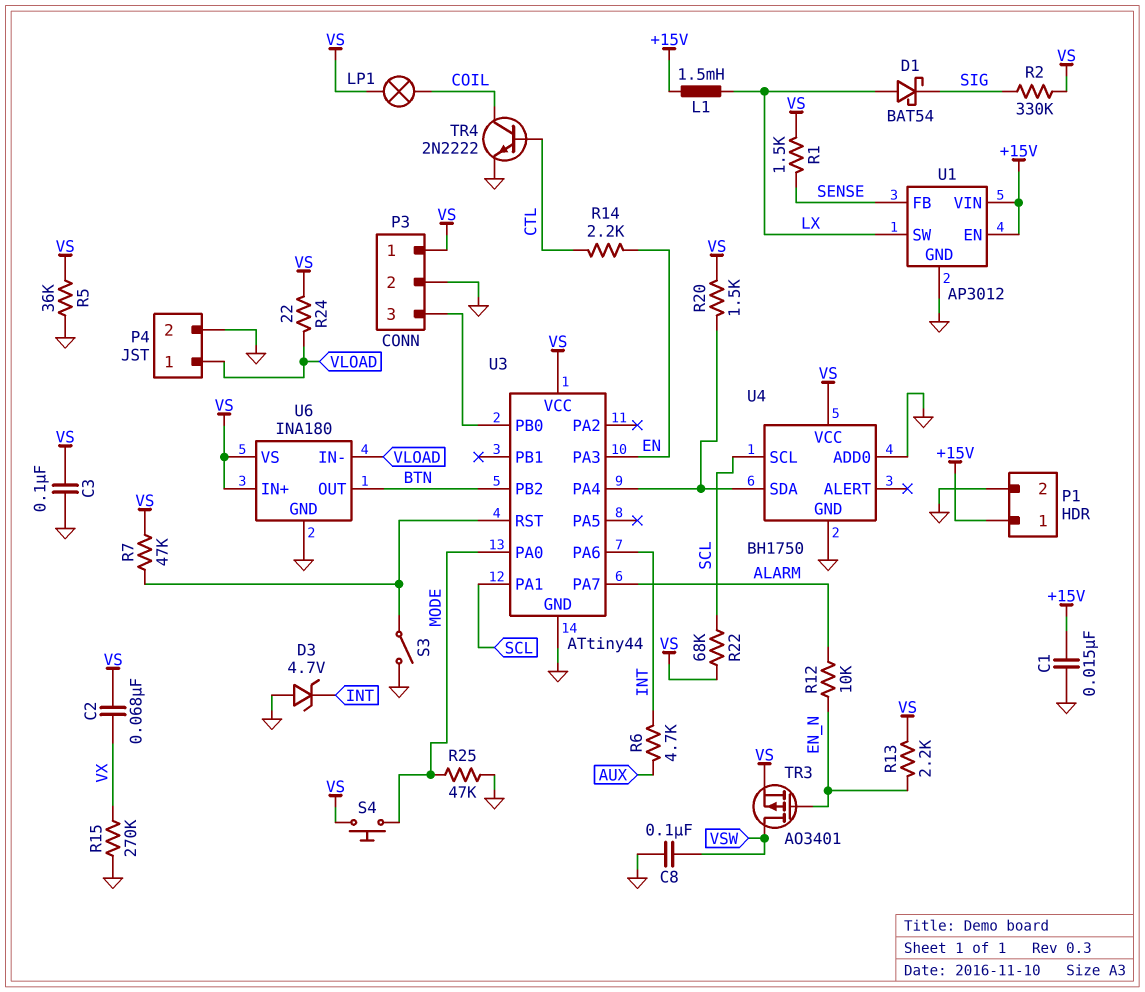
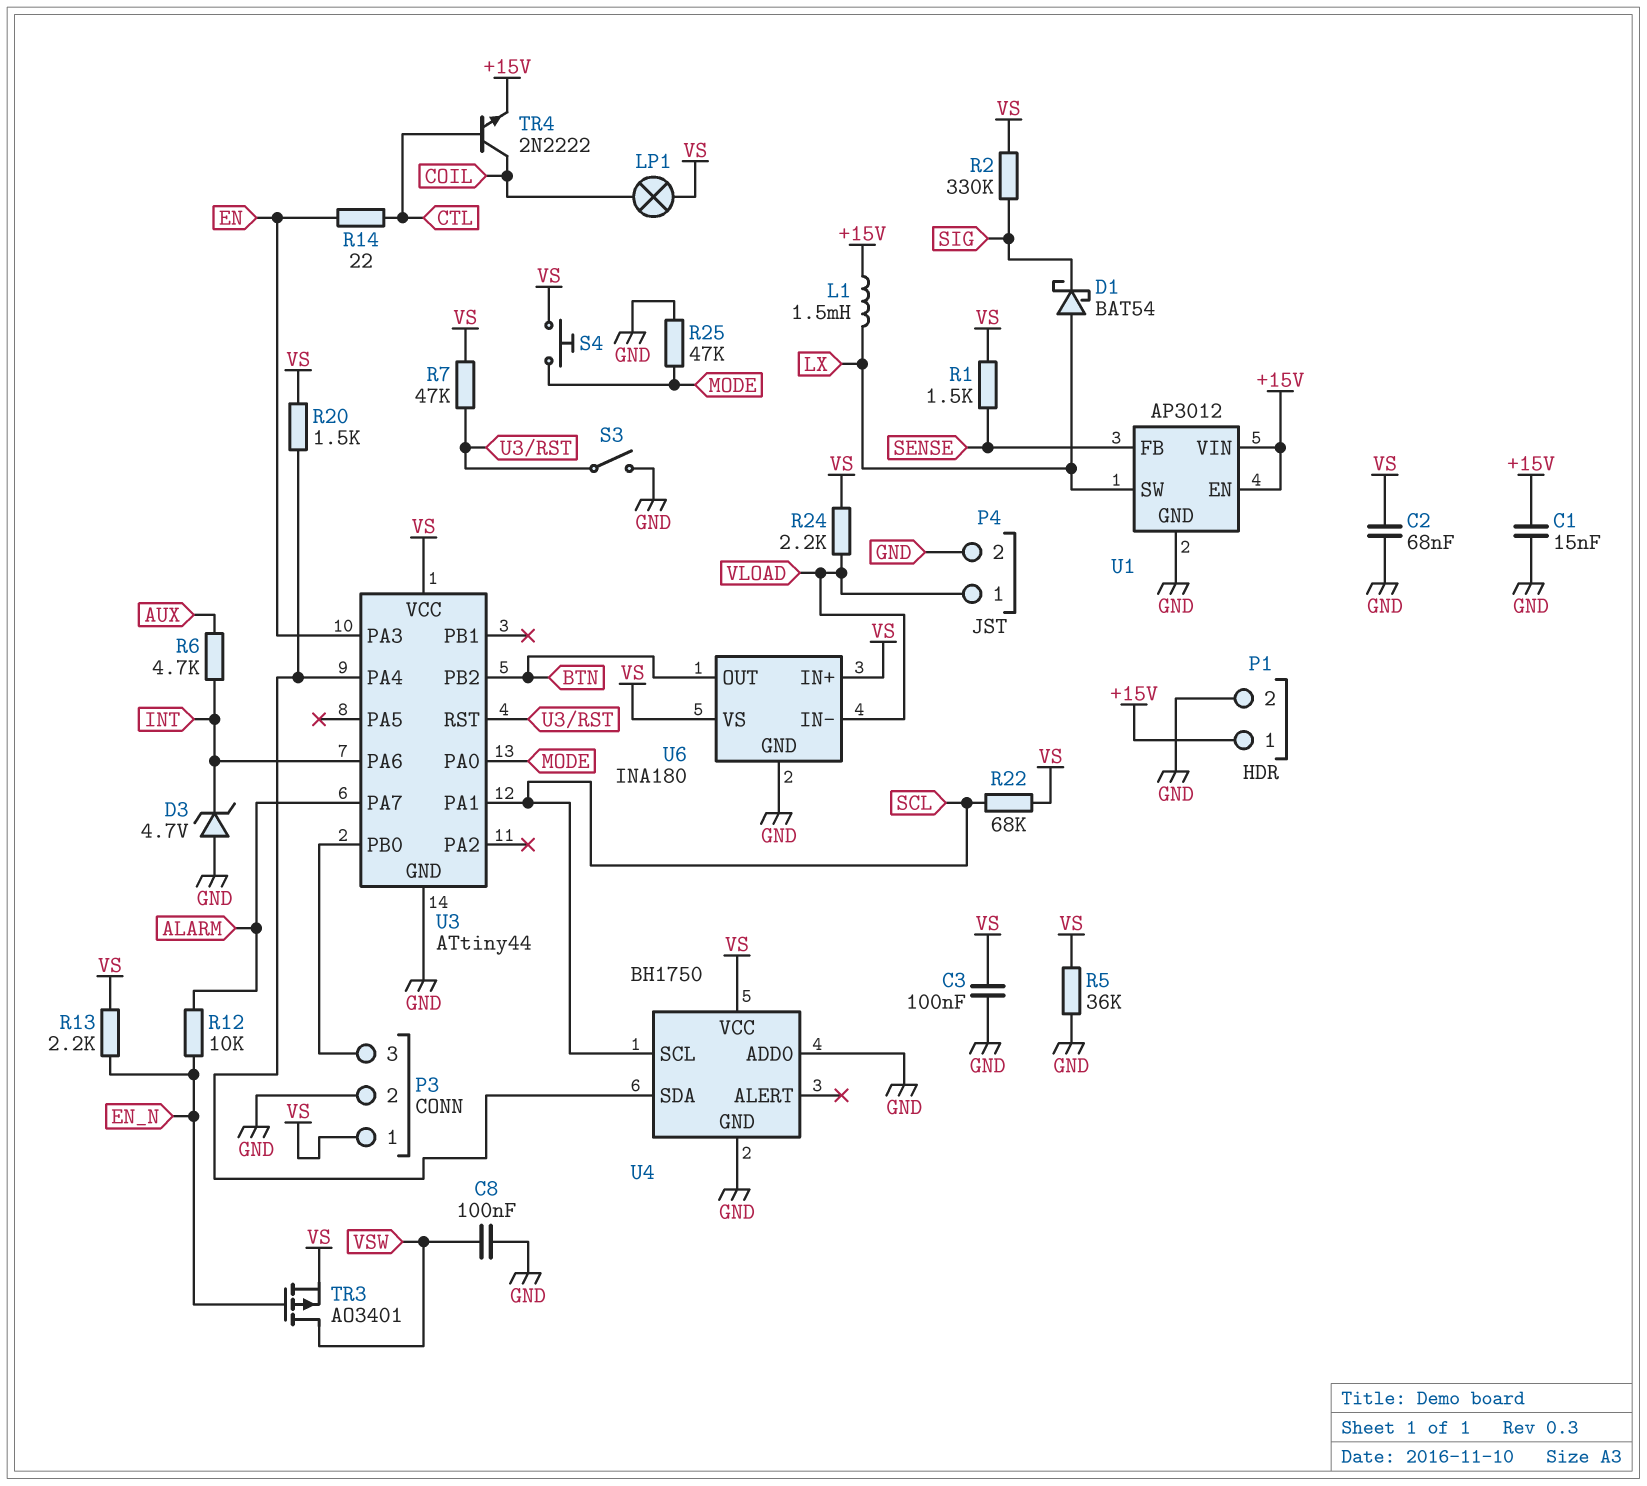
C2: 68nF (VS, VX) -> 68nF (GND, VS)
R14: 2.2k (CTL, EN) -> 22 (CTL, EN)
R15: 270k (GND, VX) -> none
R24: 22 (VLOAD, VS) -> 2.2k (VLOAD, VS)
TR4: NPN 2N2222 (B CTL, C COIL, E GND) -> NPN 2N2222 (B CTL, C COIL, E +15V)

